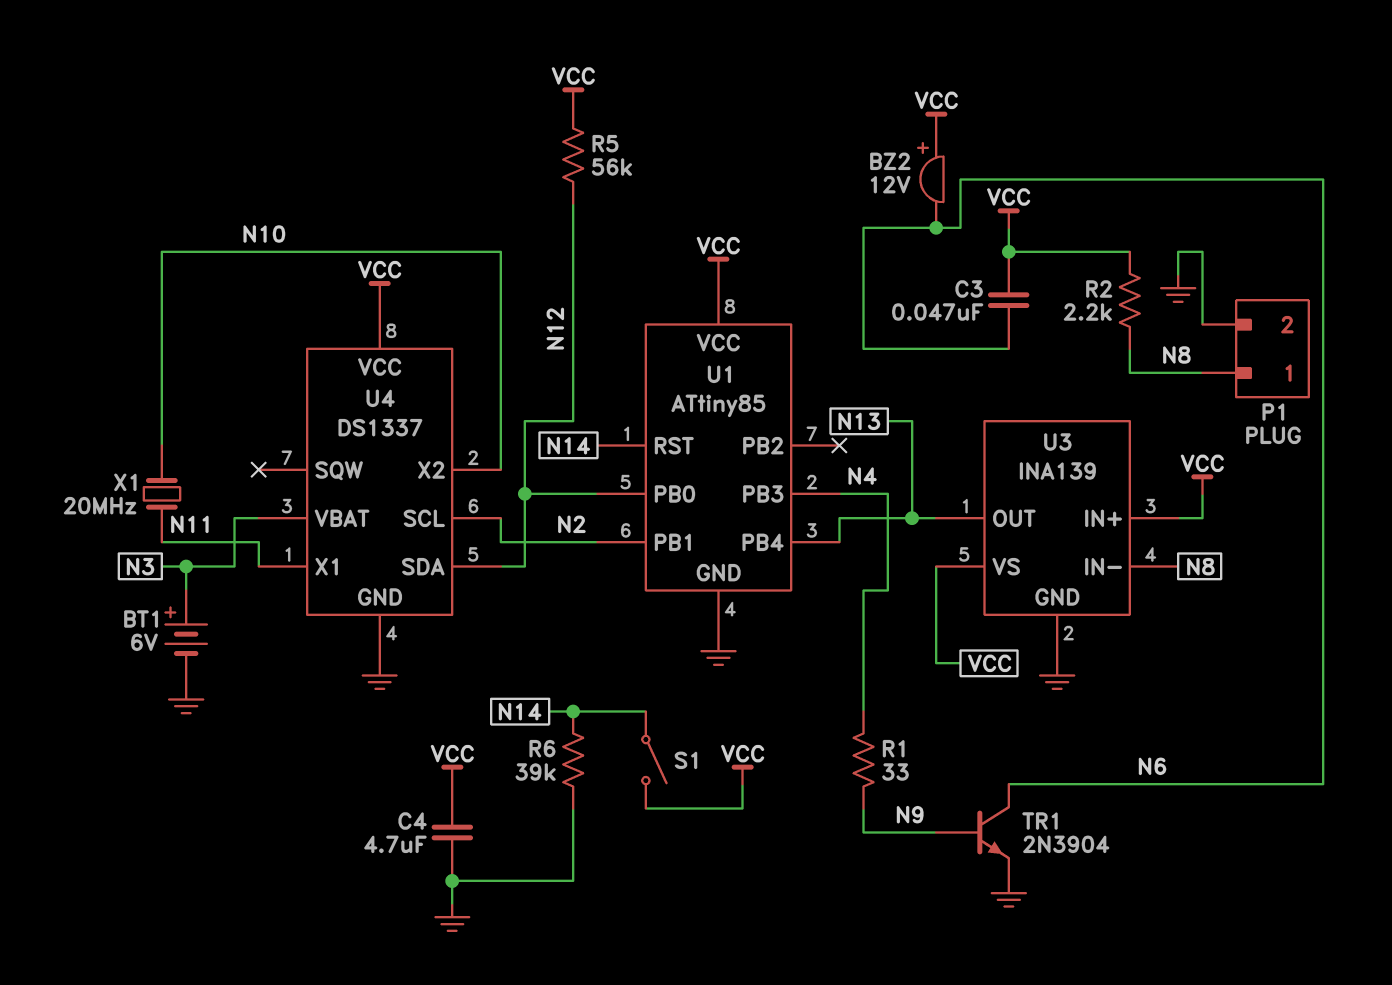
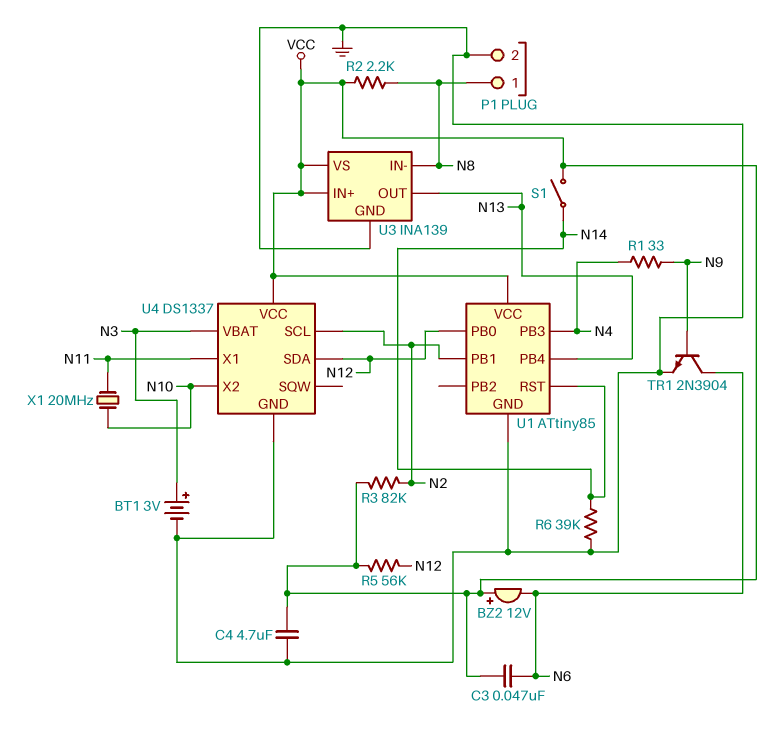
BT1: 6V (plus N3, minus GND) -> 3V (plus N3, minus GND)
R3: none -> 82k (N2, VCC)

